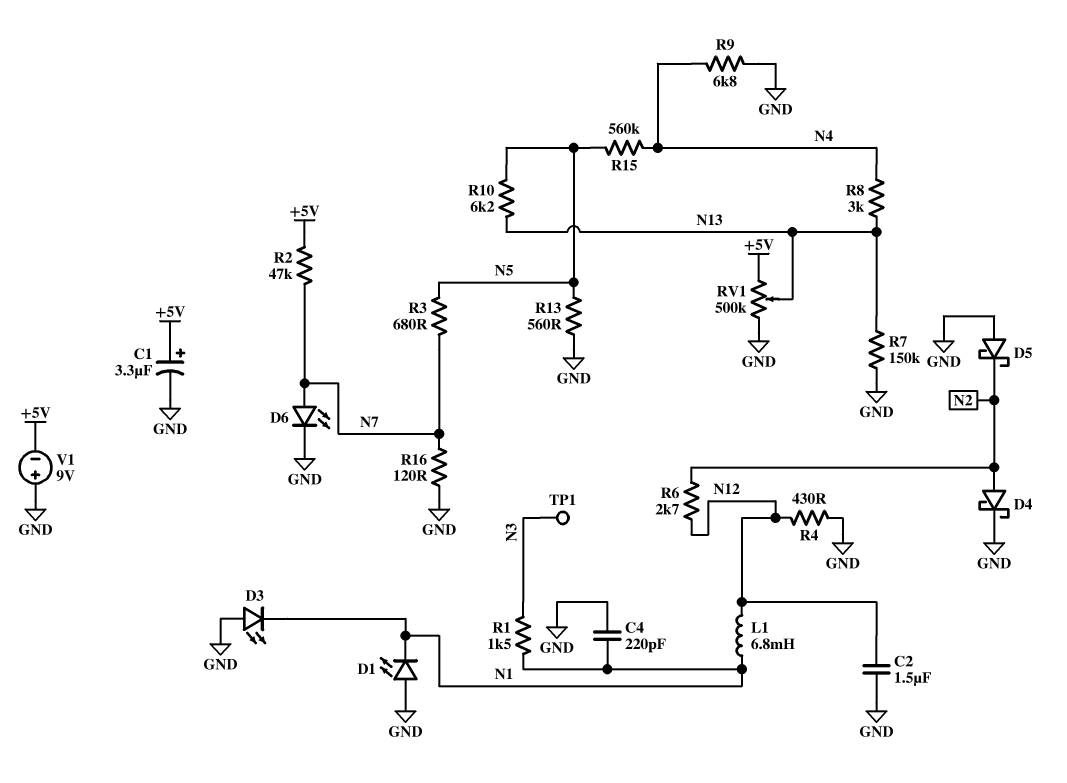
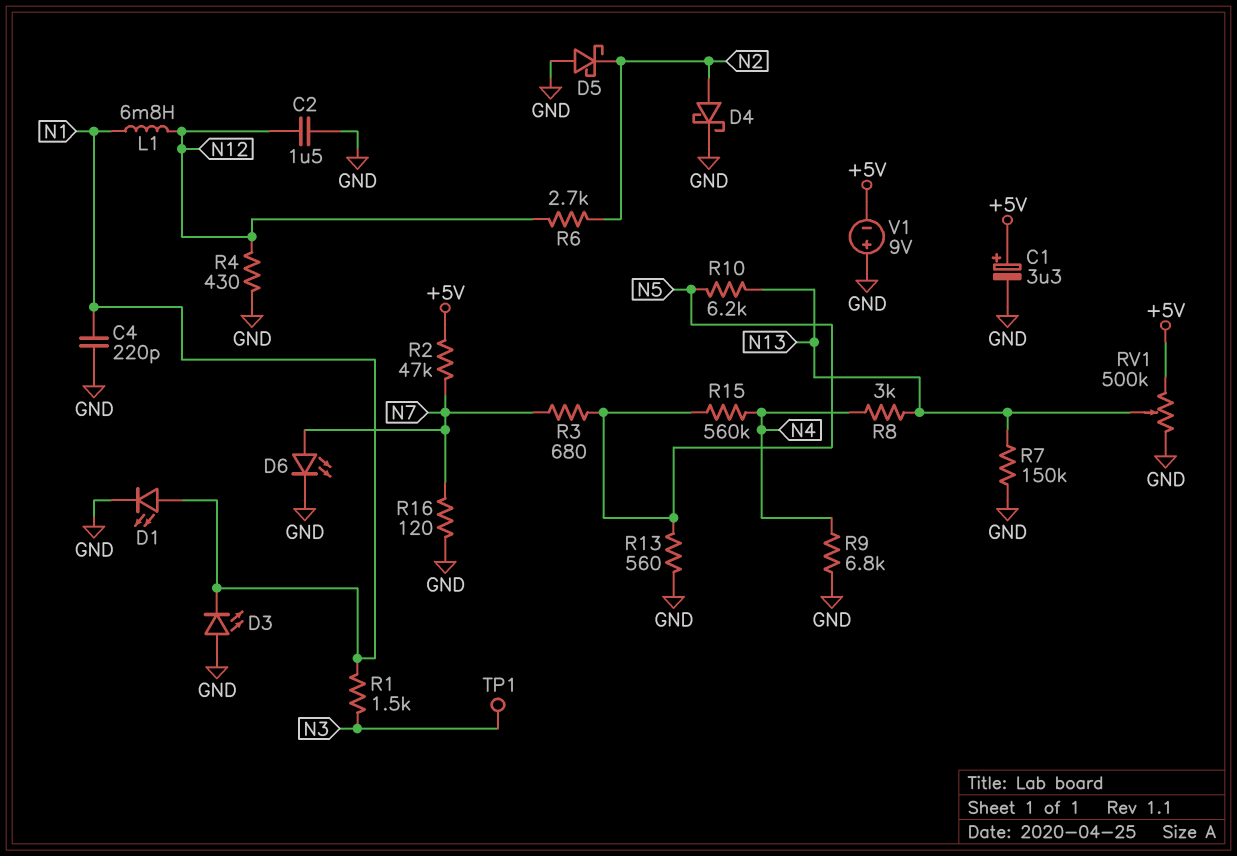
D1: LED (A GND, K N1) -> LED (A N1, K GND)

